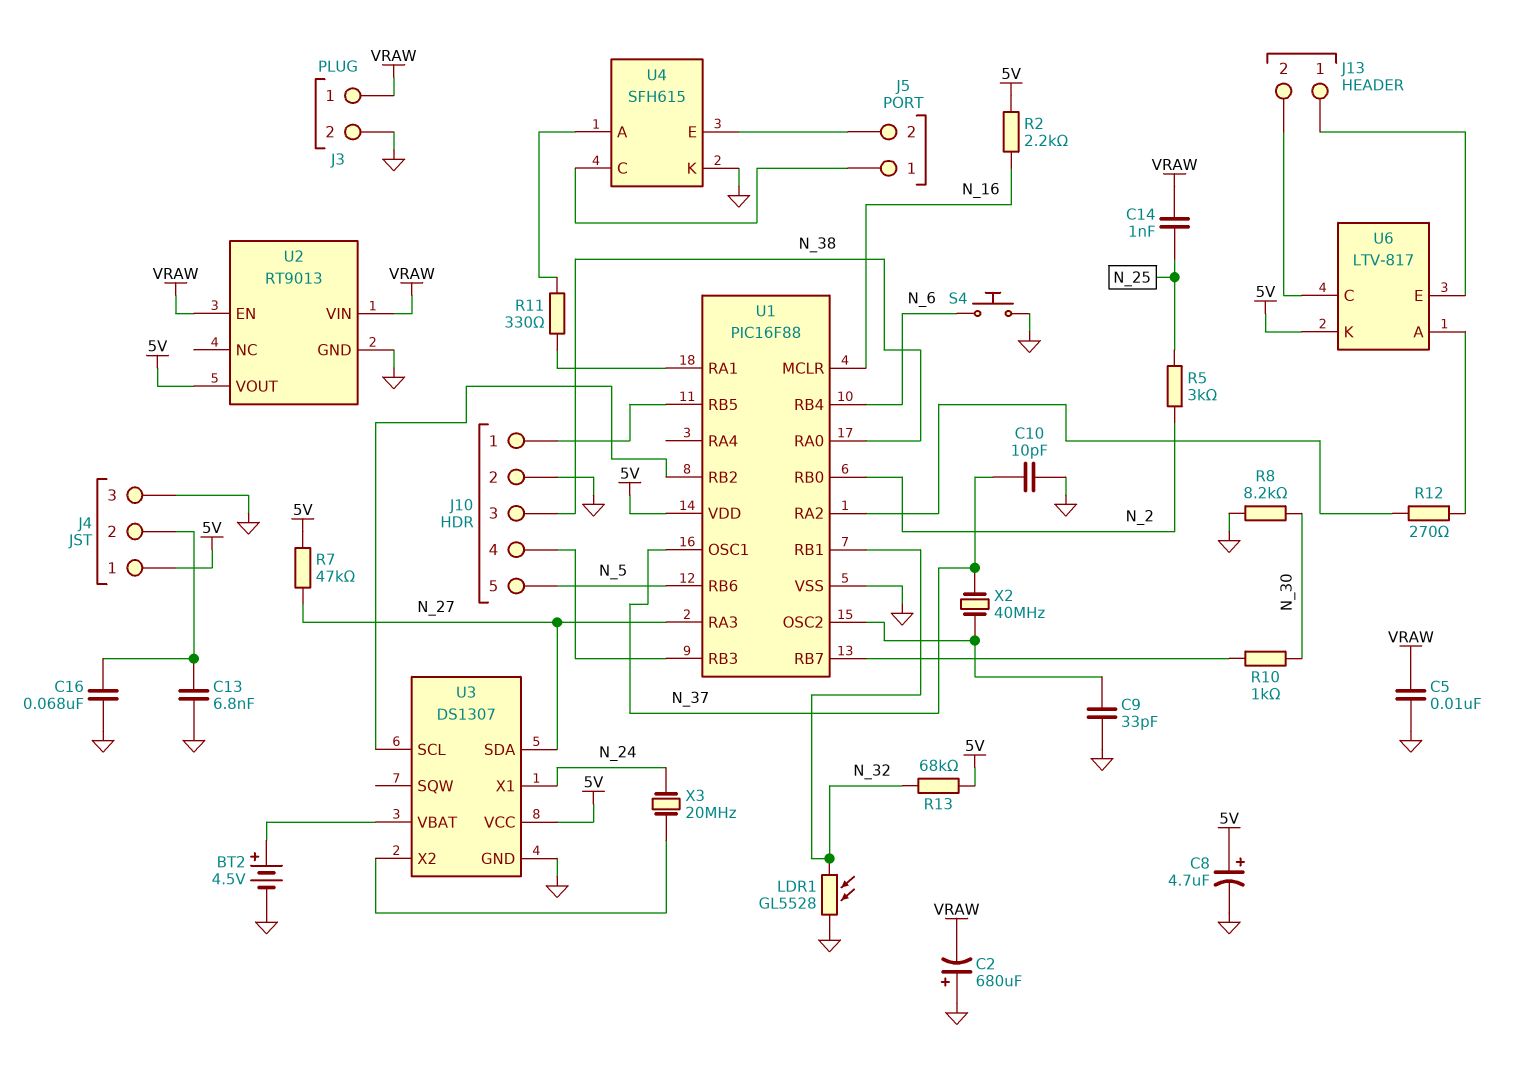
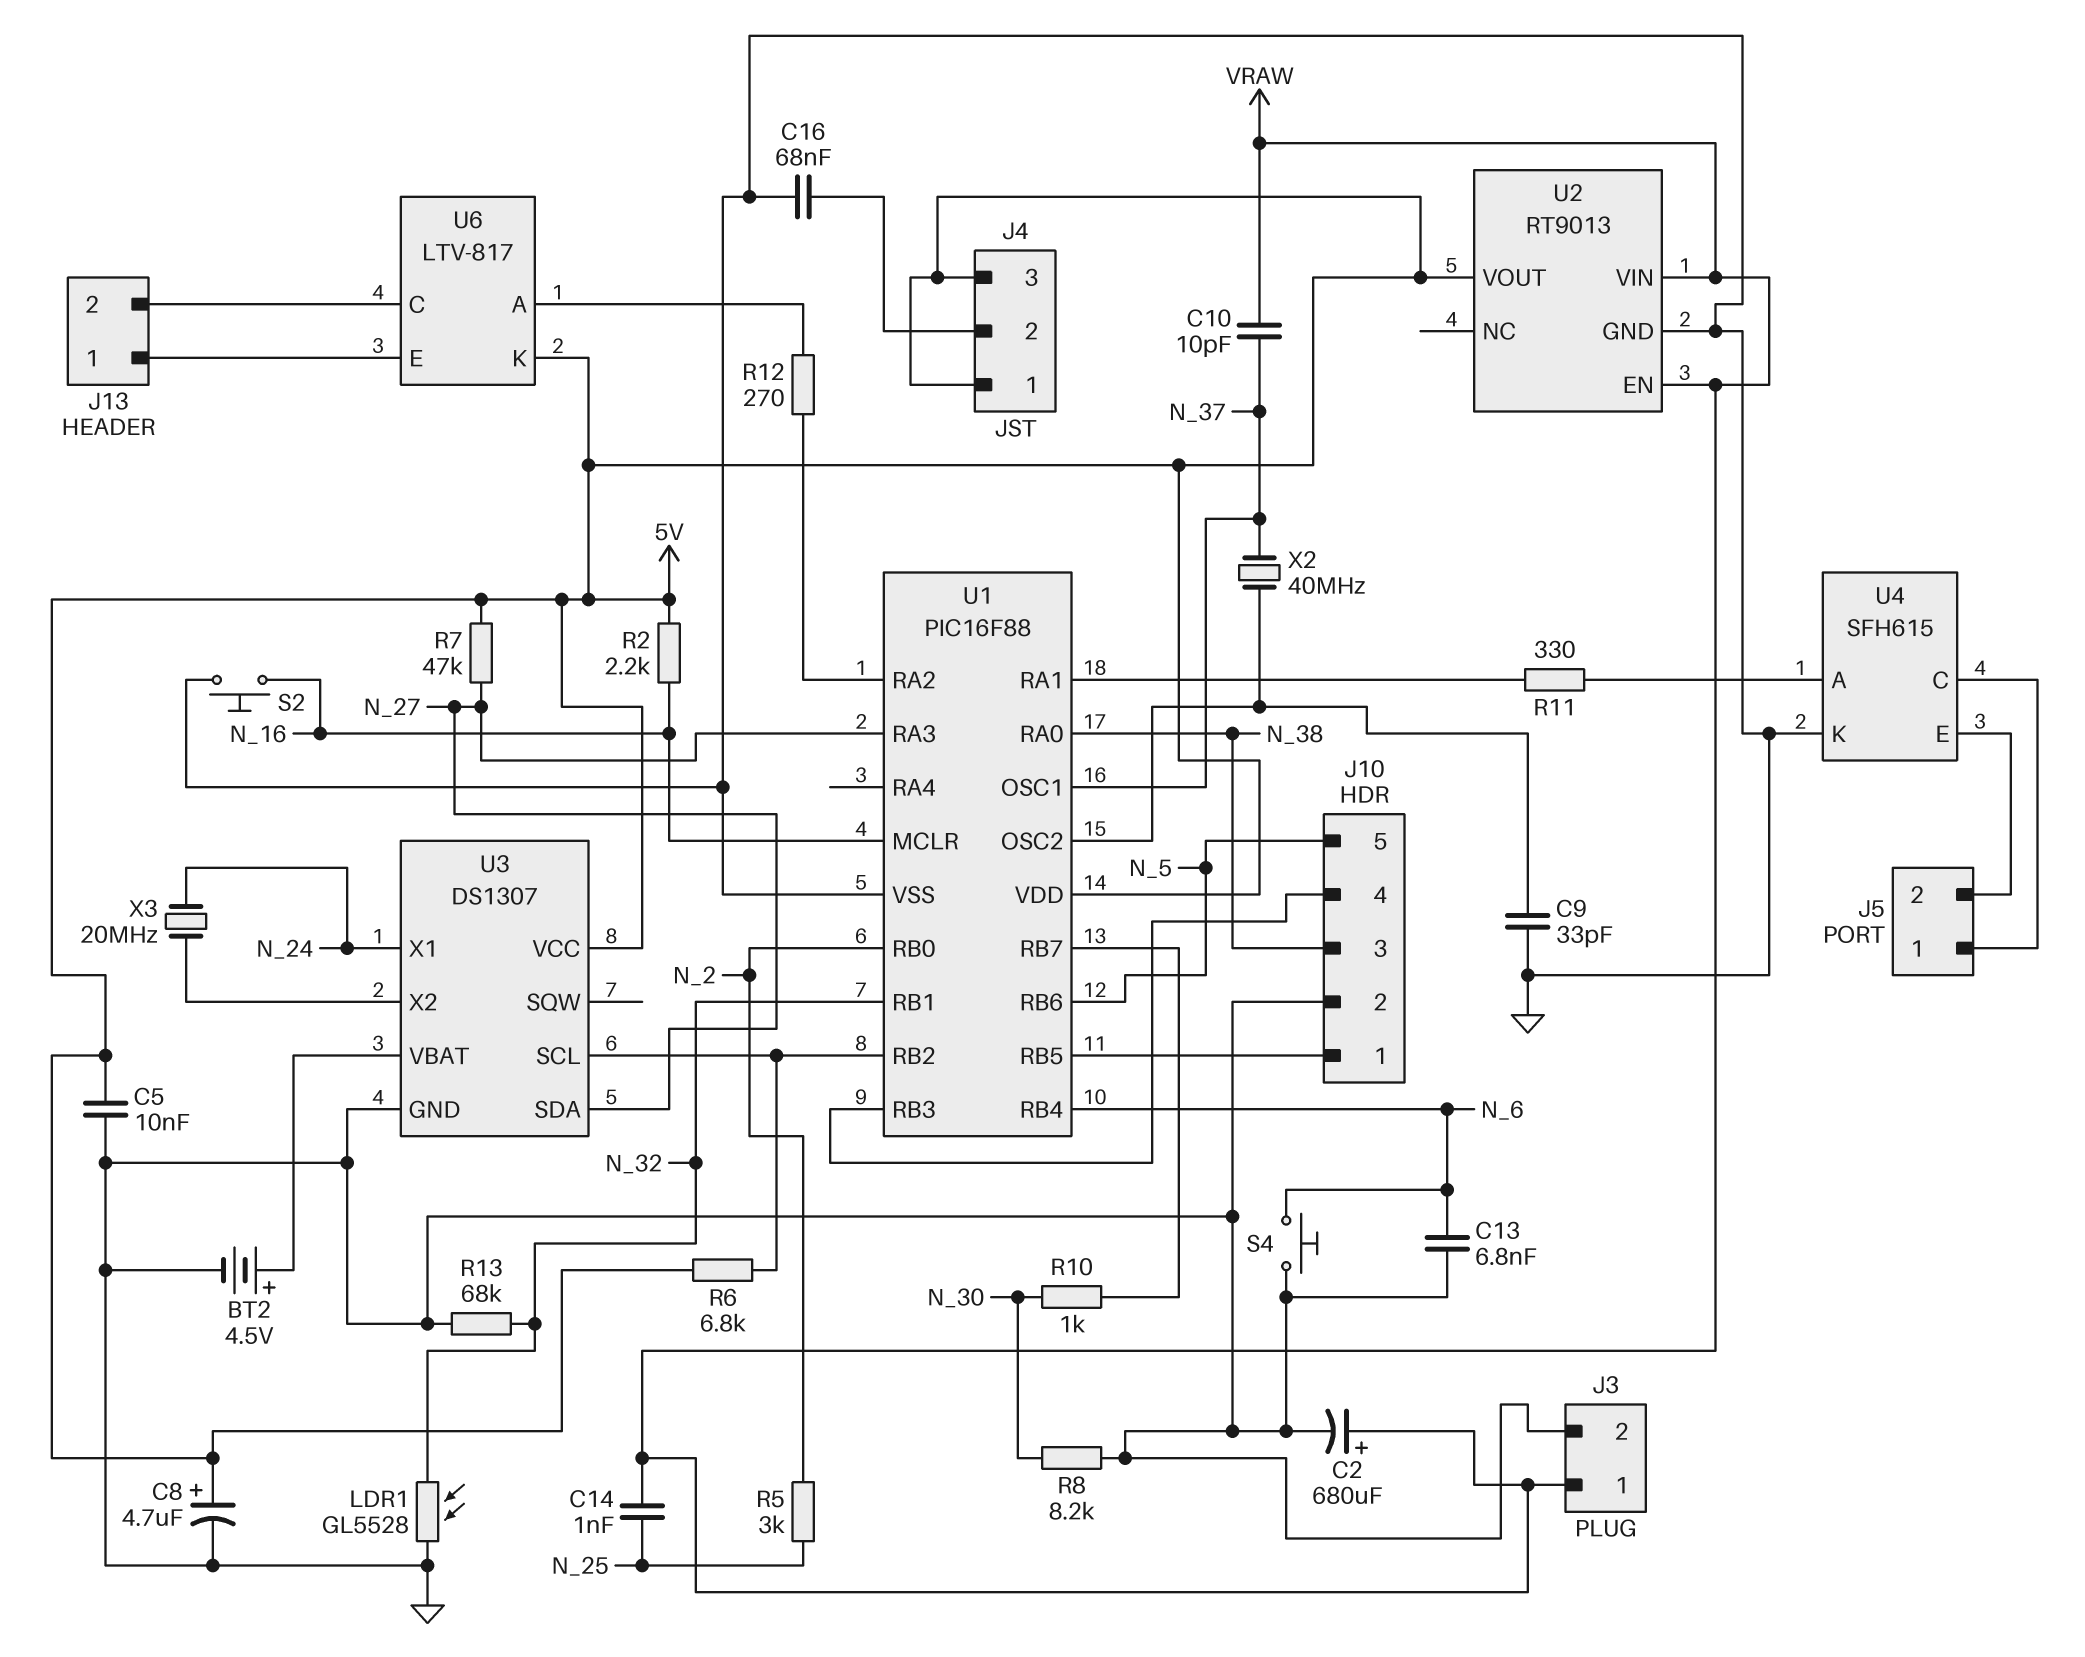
C2: 680uF (plus GND, minus VRAW) -> 680uF (plus VRAW, minus GND)
C5: 10nF (GND, VRAW) -> 10nF (5V, GND)
C10: 10pF (GND, N_37) -> 10pF (N_37, VRAW)
C13: 6.8nF (GND, J4/2) -> 6.8nF (GND, N_6)
J4 pin 3: GND -> 5V
R6: none -> 6.8k (5V, U1/RB2)
R13: 68k (5V, N_32) -> 68k (GND, N_32)
S2: none -> button (GND, N_16)

